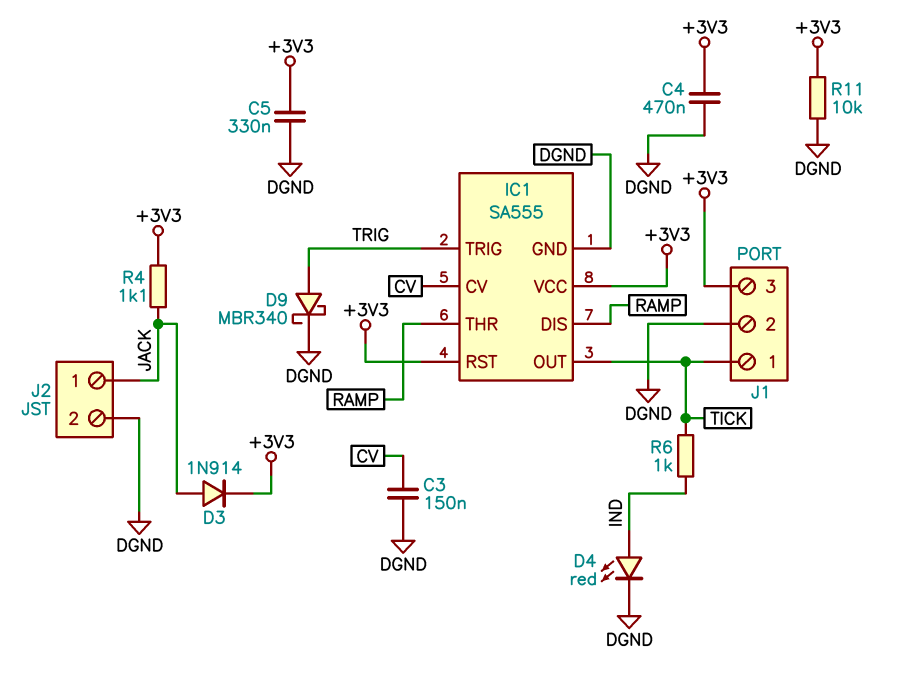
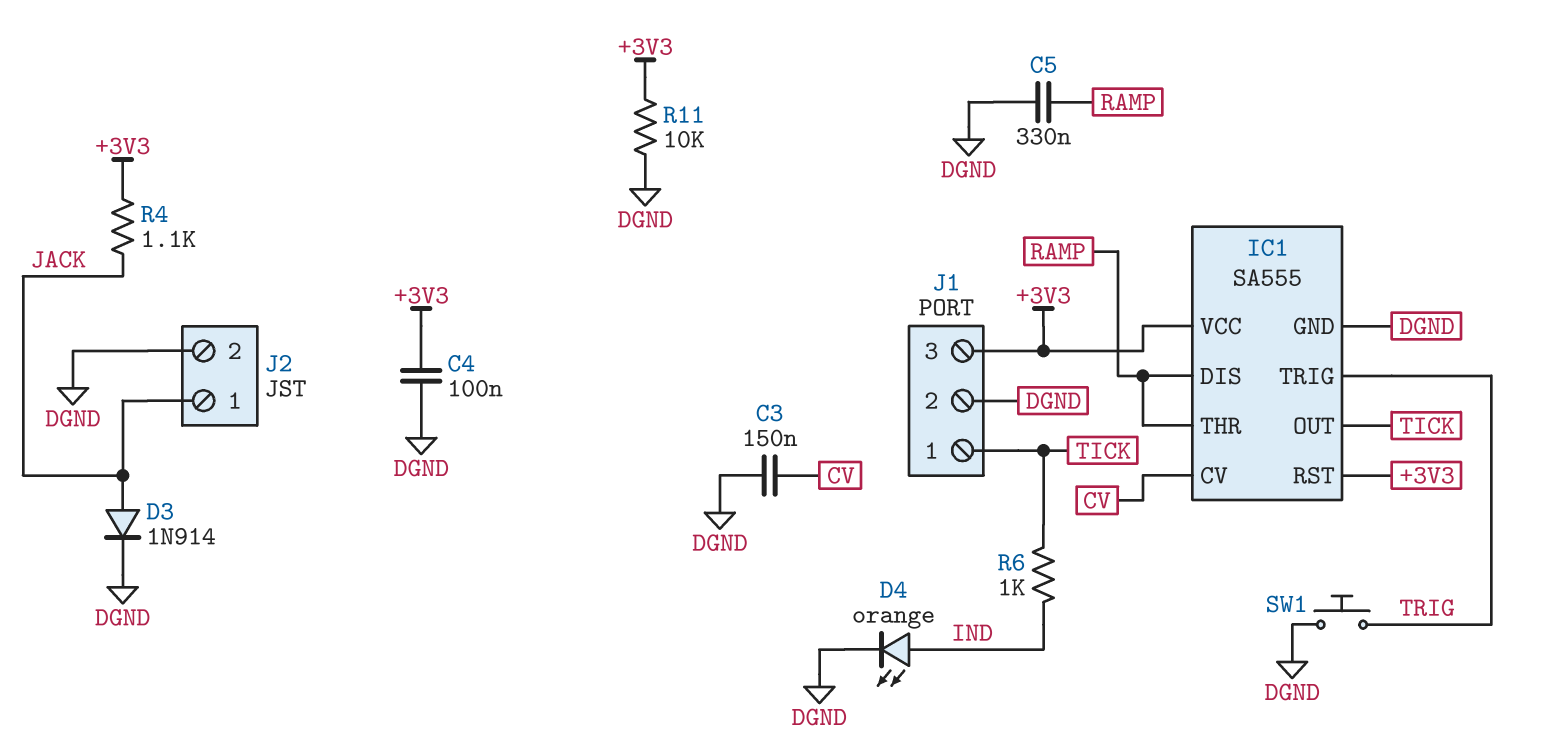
C4: 470nF (+3V3, DGND) -> 100nF (+3V3, DGND)
C5: 330nF (+3V3, DGND) -> 330nF (DGND, RAMP)
D3: diode 1N914 (A JACK, K +3V3) -> diode 1N914 (A JACK, K DGND)
D4: LED red (A IND, K DGND) -> LED orange (A IND, K DGND)
D9: schottky MBR340 (A TRIG, K DGND) -> none
SW1: none -> button (DGND, TRIG)

